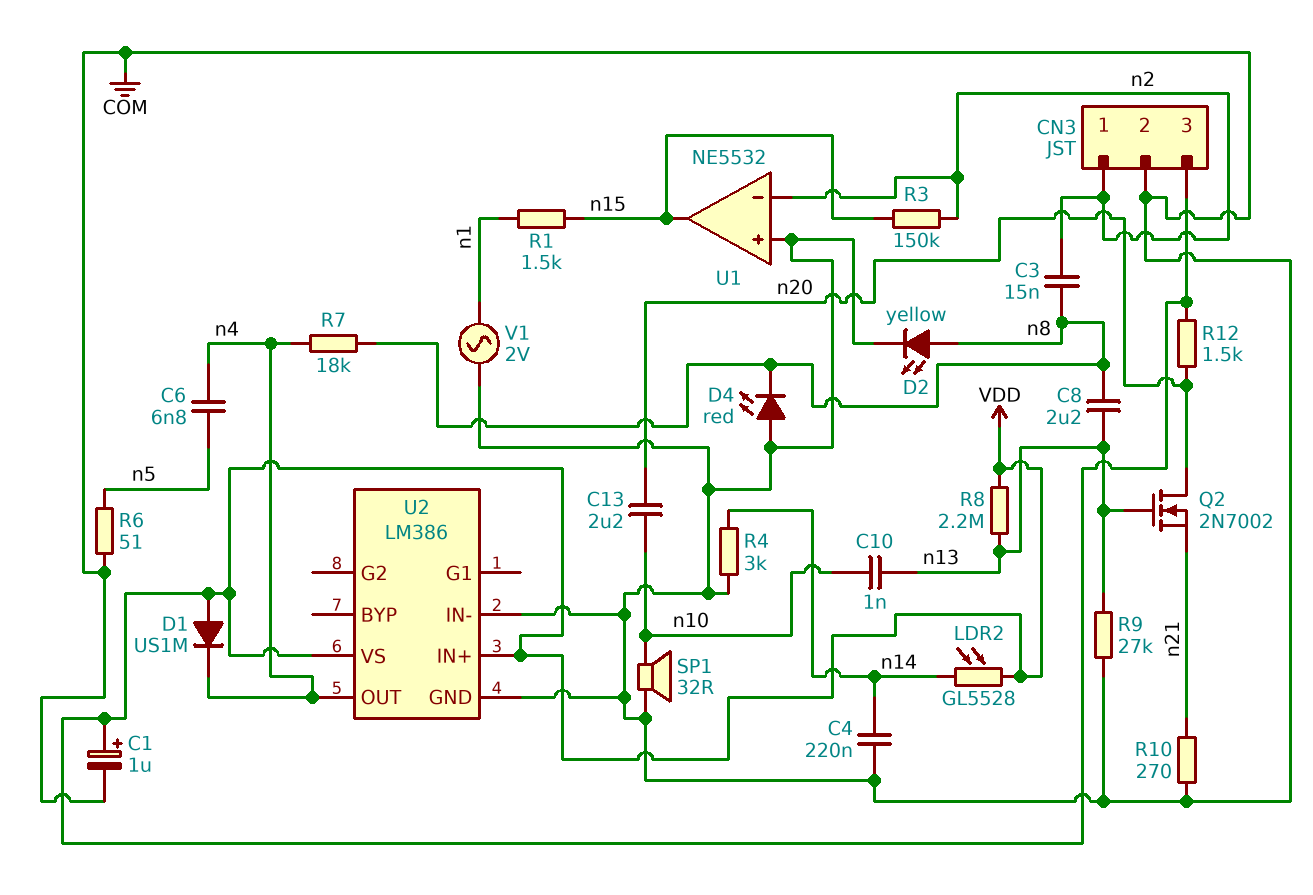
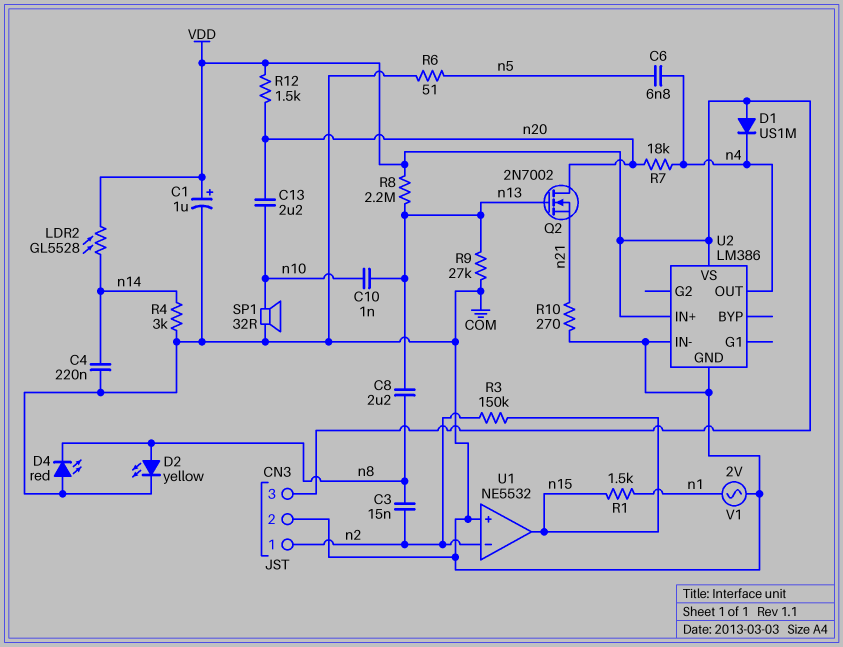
R7: 18k (n4, n8) -> 18k (n4, n20)

